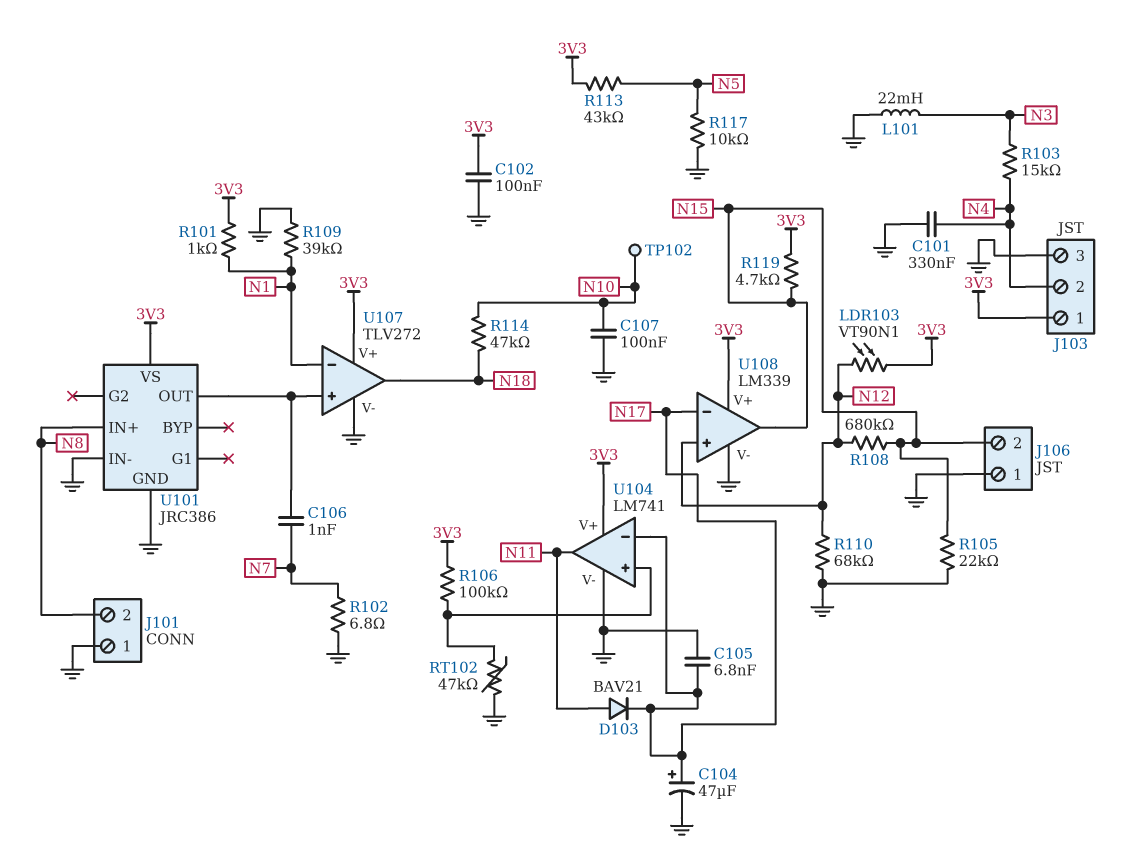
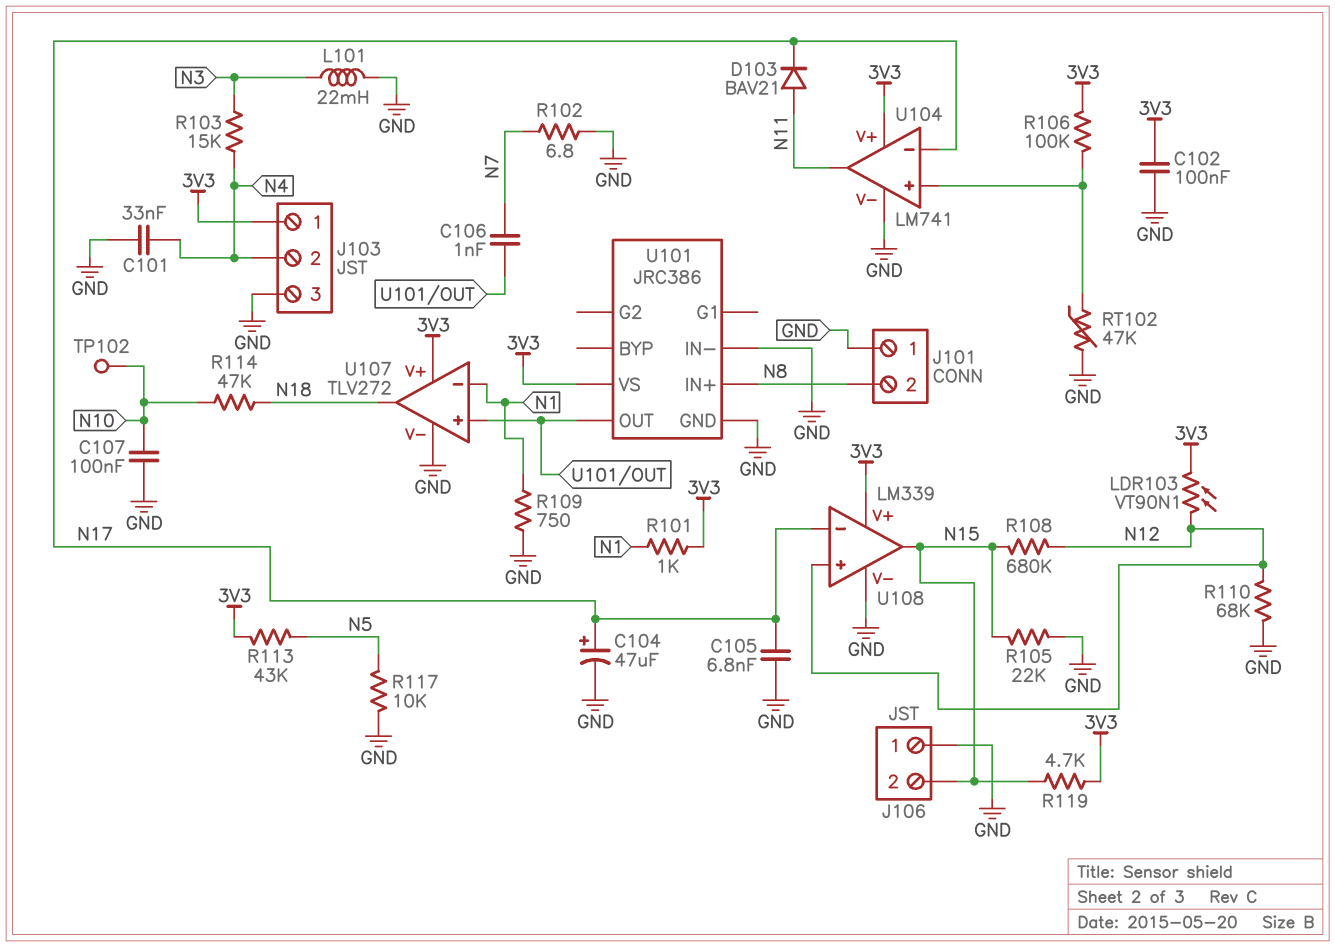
C101: 330nF (GND, N4) -> 33nF (GND, N4)
R109: 39k (GND, N1) -> 750 (GND, N1)

